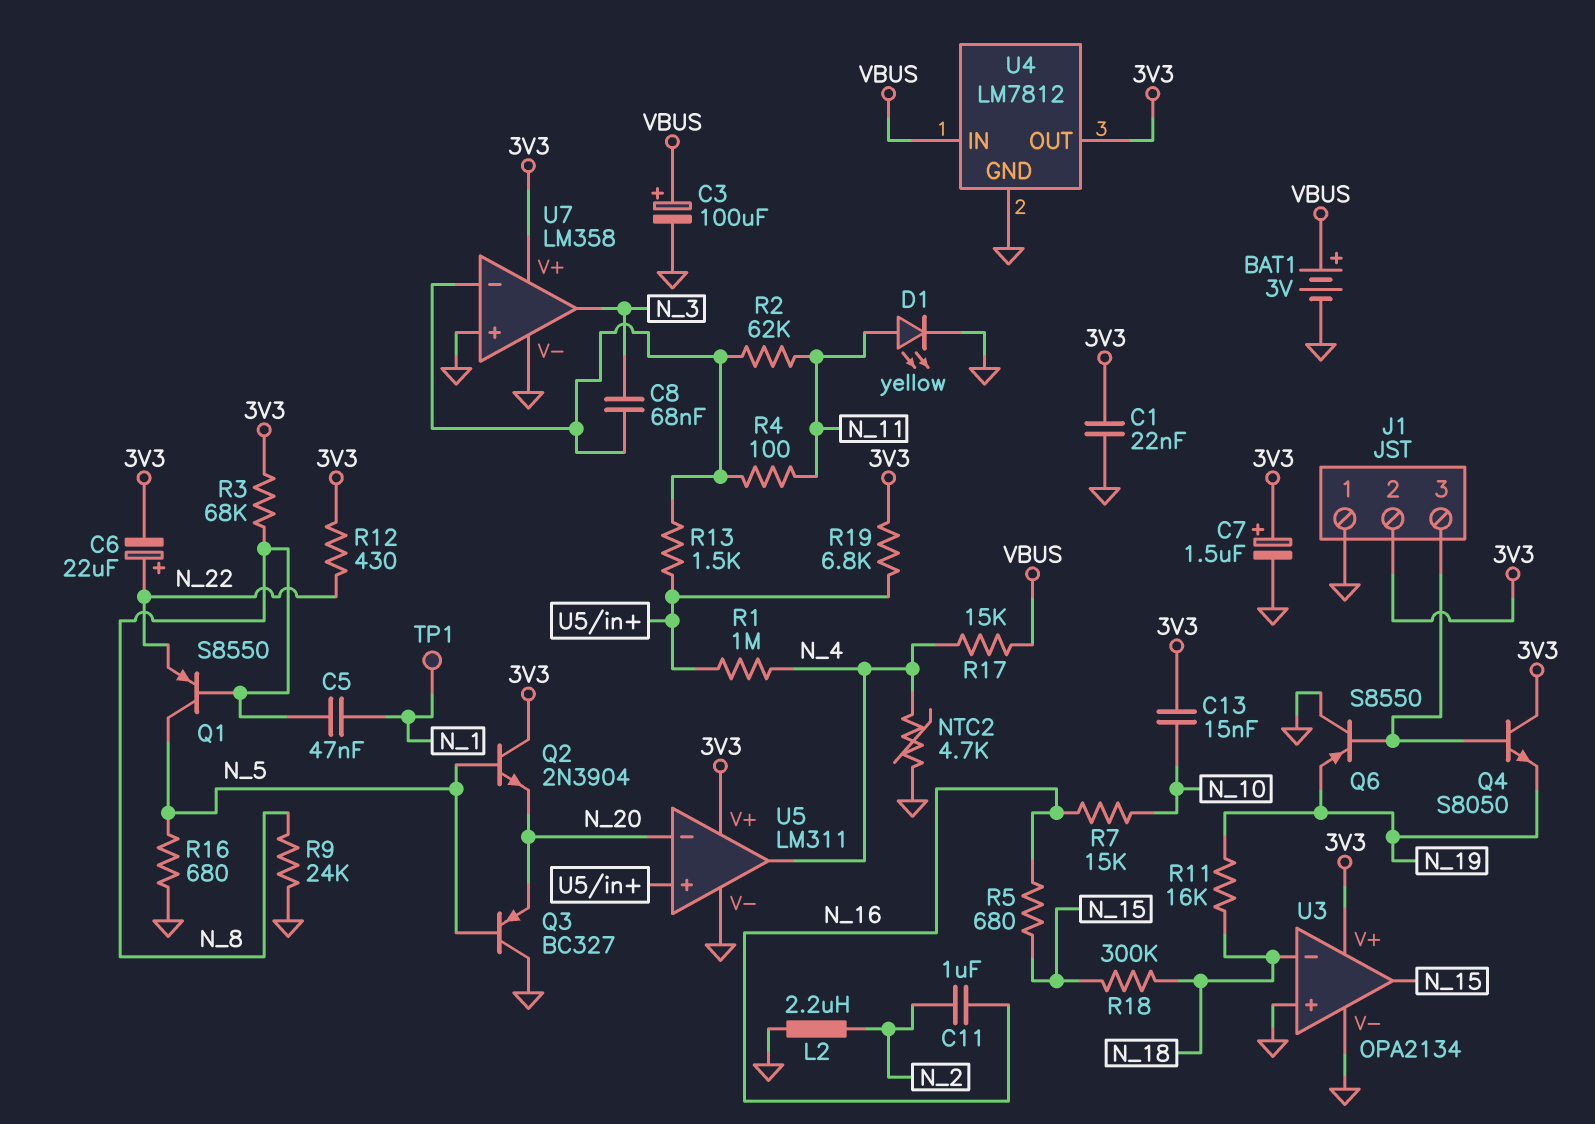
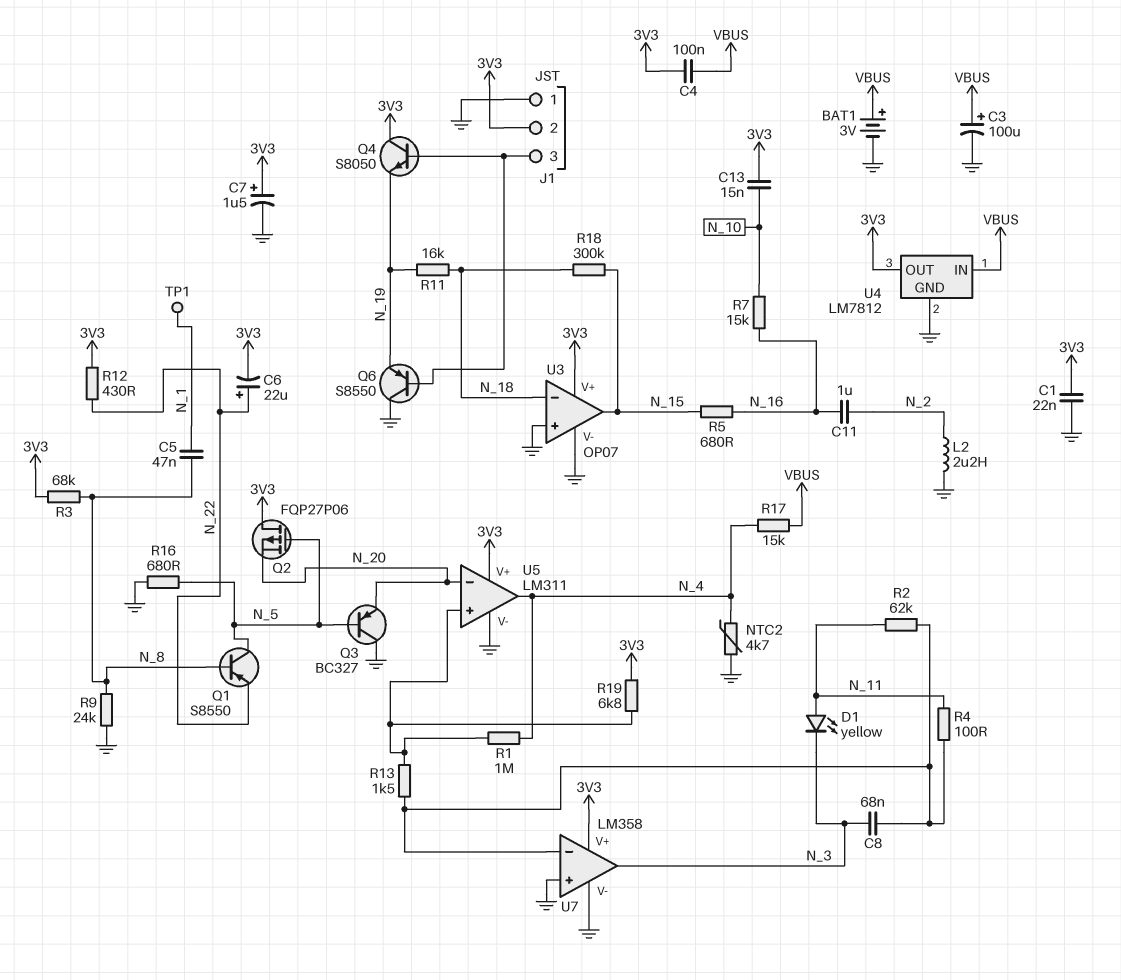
C4: none -> 100nF (3V3, VBUS)
D1: LED yellow (A N_11, K GND) -> LED yellow (A N_11, K N_3)
Q2: NPN 2N3904 (B N_5, C 3V3, E N_20) -> PMOS FQP27P06 (G N_5, D 3V3, S N_20)
U3: OPA2134 -> OP07

